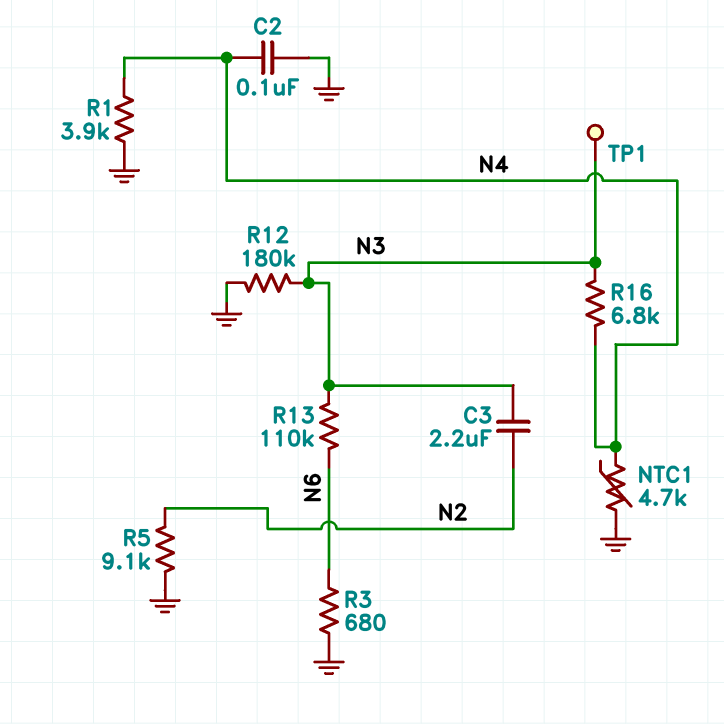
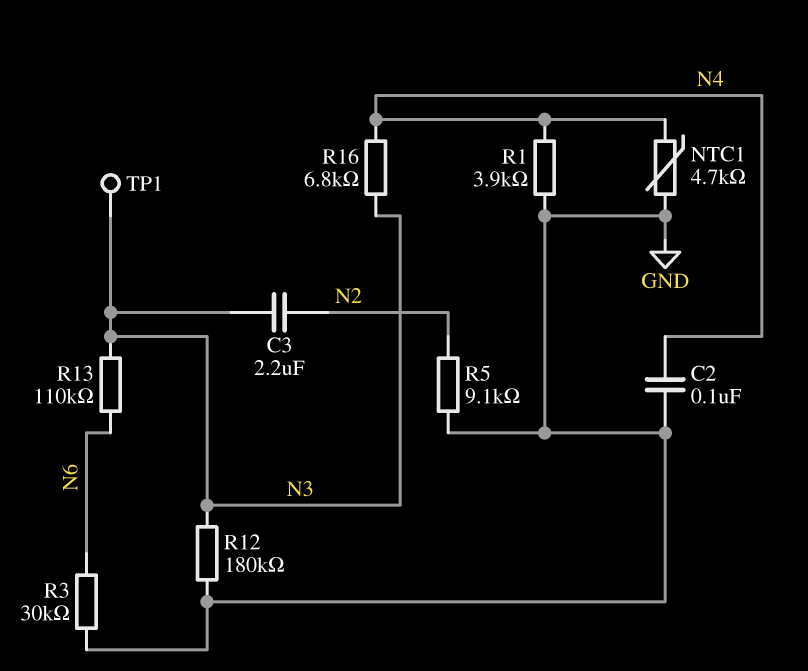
R3: 680 (GND, N6) -> 30k (GND, N6)

